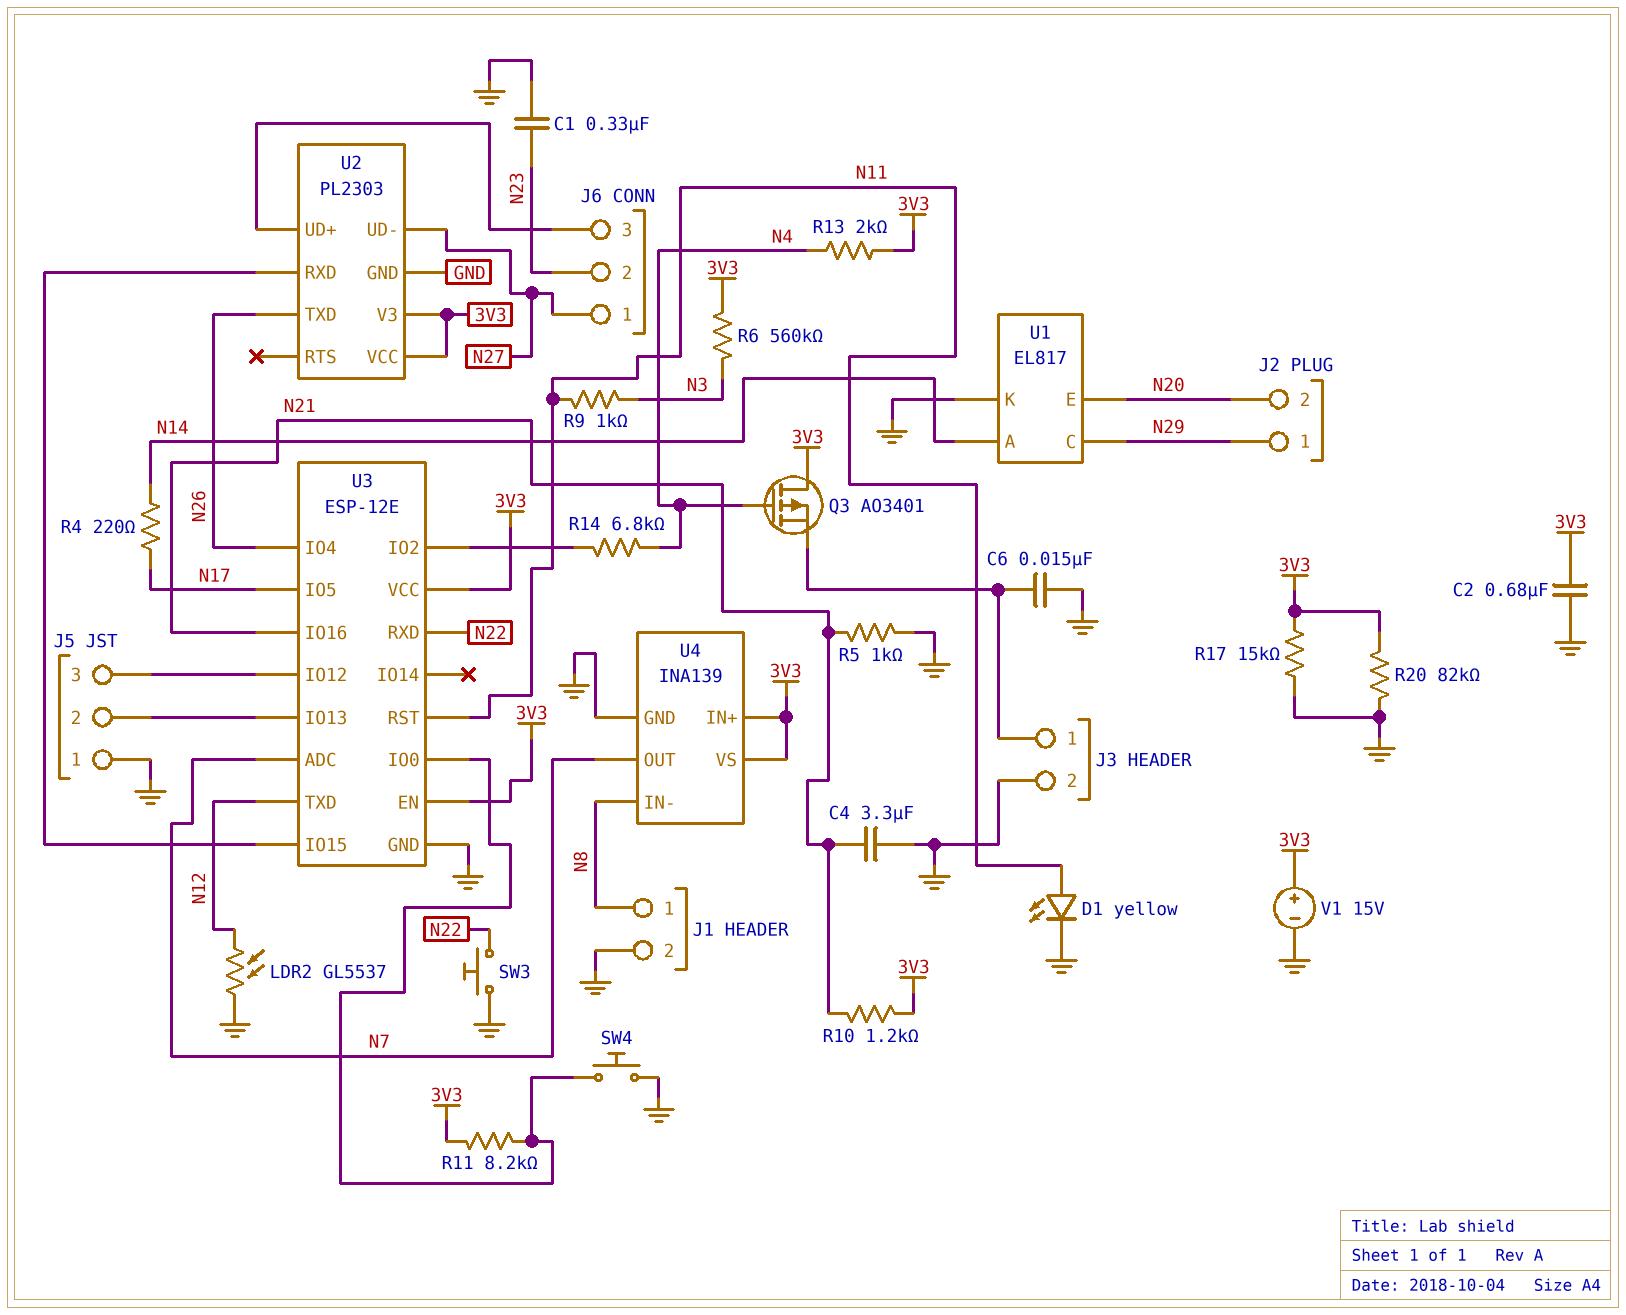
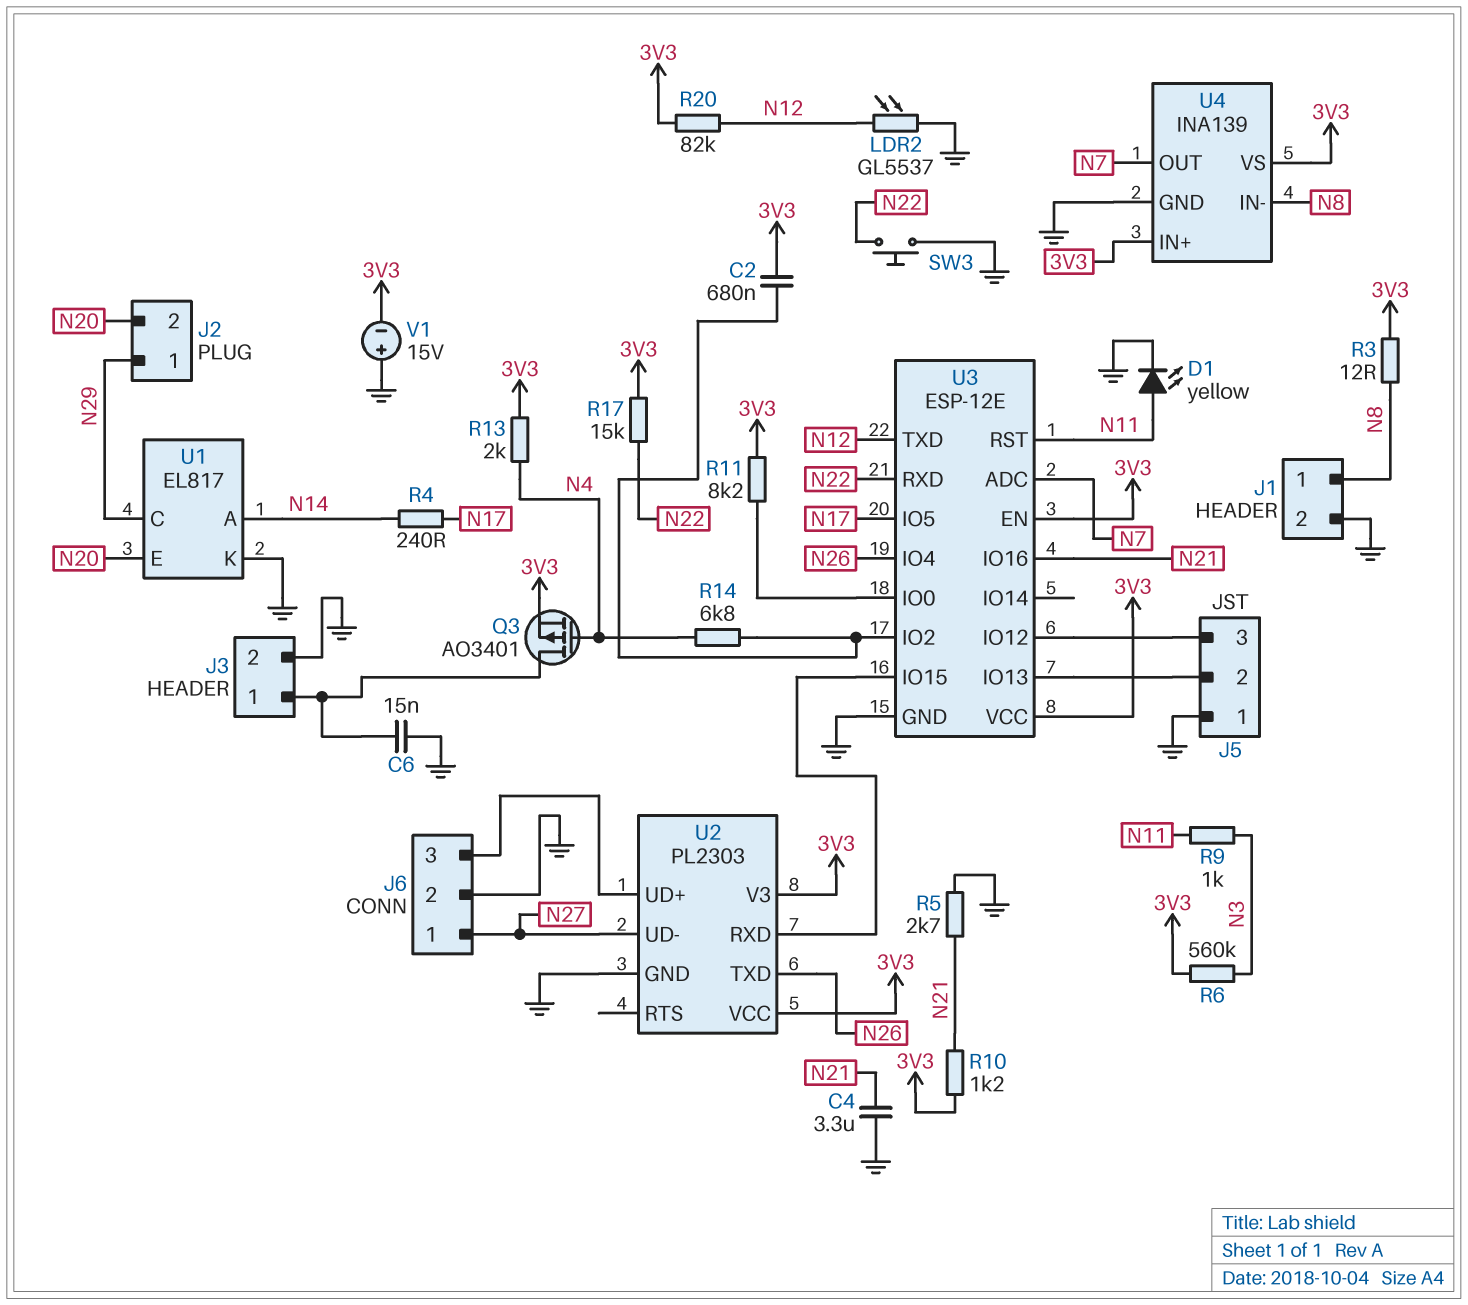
C1: 330nF (GND, N23) -> none
C2: 680nF (3V3, GND) -> 680nF (3V3, U3/IO2)
J6 pin 2: N23 -> GND
Q3: PMOS AO3401 (G N4, D 3V3, S J3/1) -> PMOS AO3401 (G N4, D J3/1, S 3V3)
R3: none -> 12 (3V3, N8)
R4: 220 (N14, N17) -> 240 (N14, N17)
R5: 1k (GND, N21) -> 2.7k (GND, N21)
R17: 15k (3V3, GND) -> 15k (3V3, N22)
R20: 82k (3V3, GND) -> 82k (3V3, N12)
SW4: button (GND, U3/IO0) -> none
V1: 15V (plus 3V3, minus GND) -> 15V (plus GND, minus 3V3)

